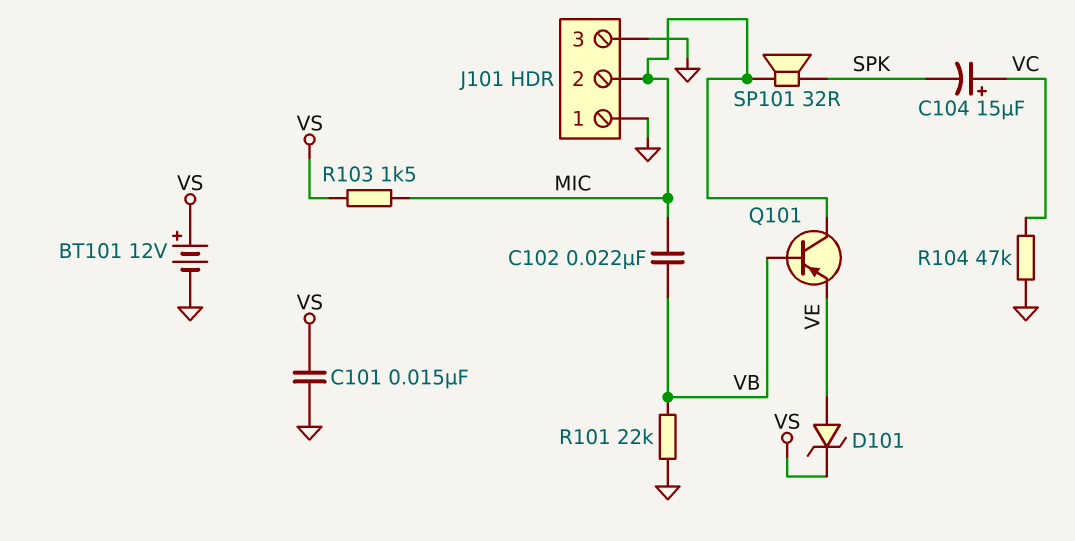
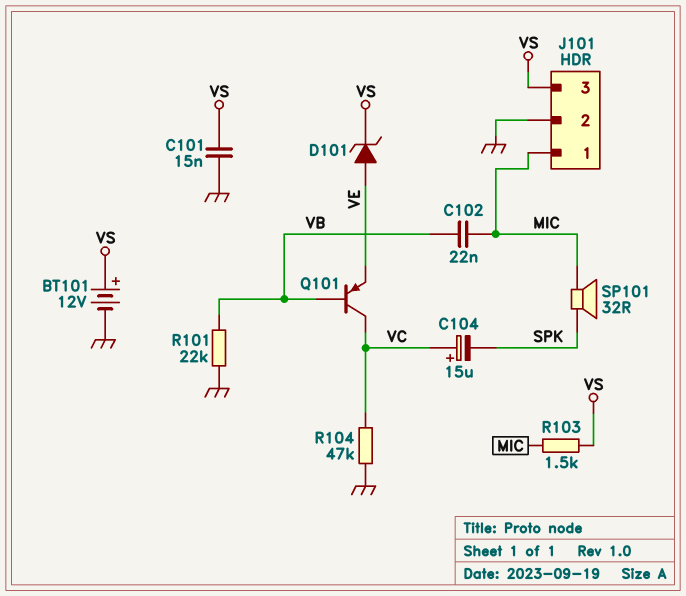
J101 pin 1: GND -> MIC
J101 pin 2: MIC -> GND
J101 pin 3: GND -> VS
Q101: PNP (B VB, C MIC, E VE) -> PNP (B VB, C VC, E VE)

